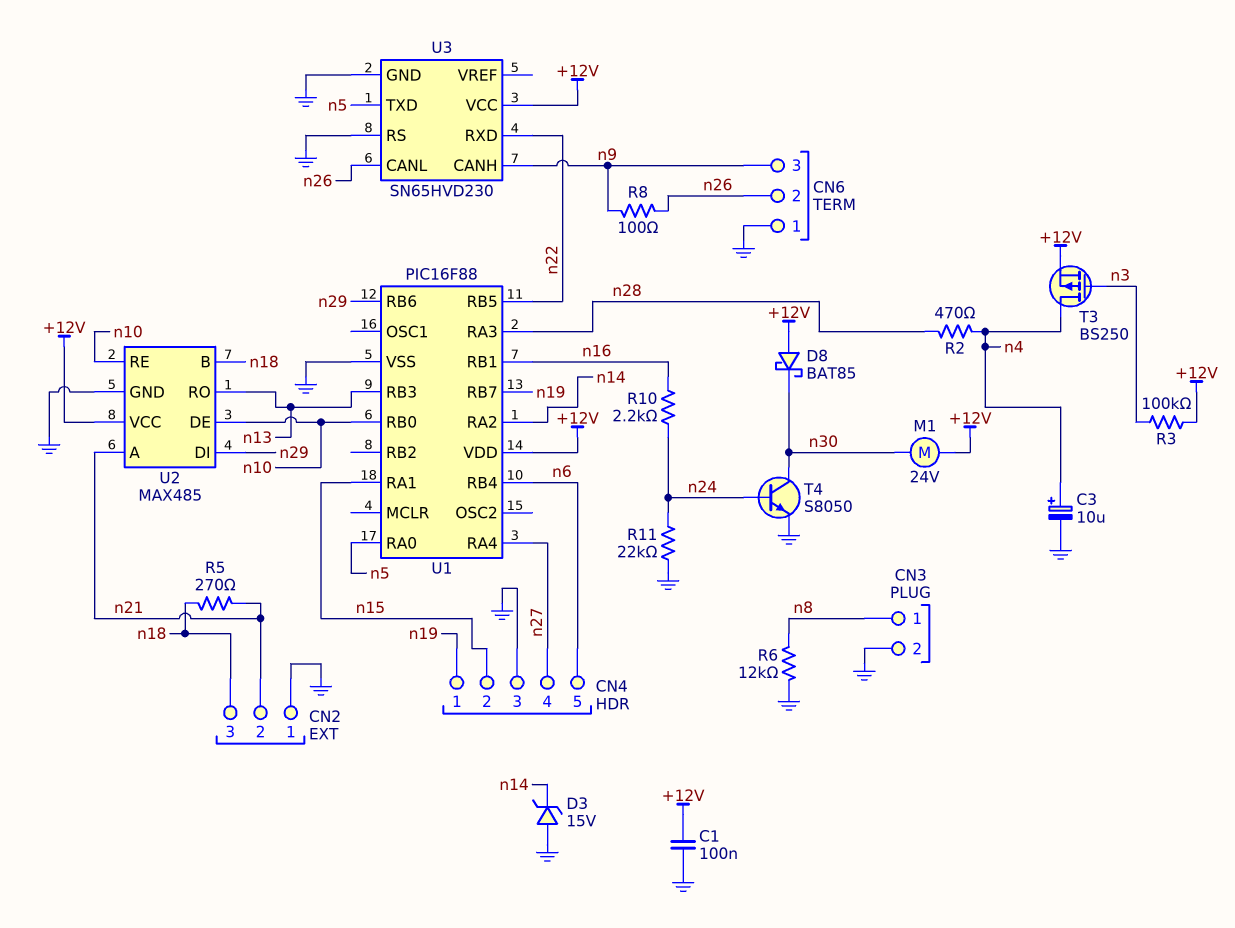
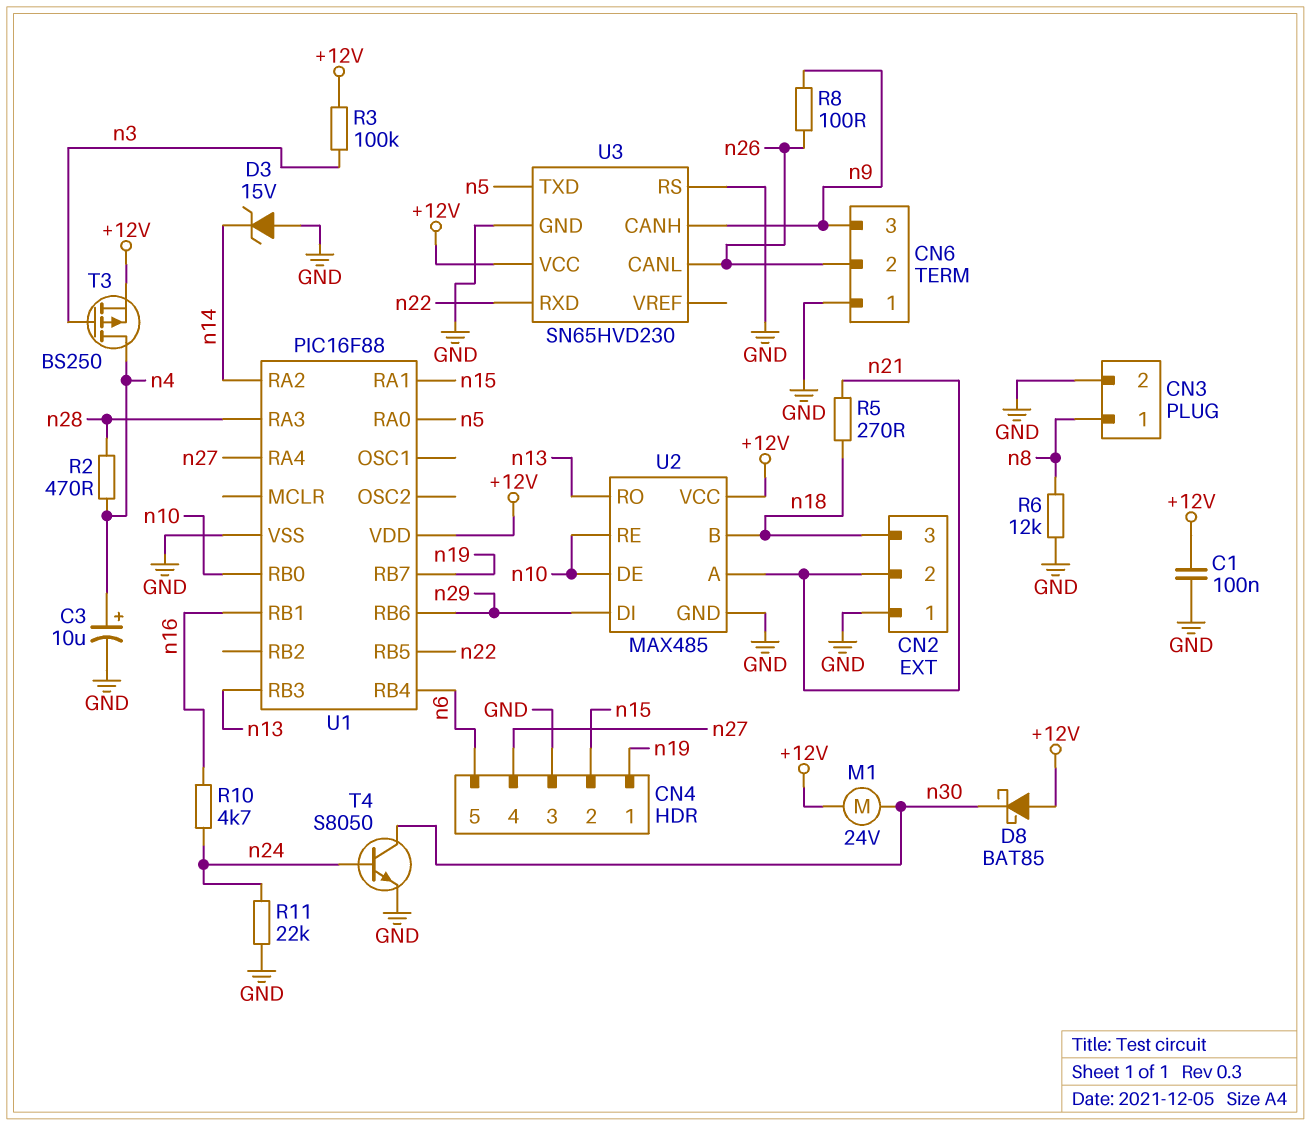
R10: 2.2k (n16, n24) -> 4.7k (n16, n24)

